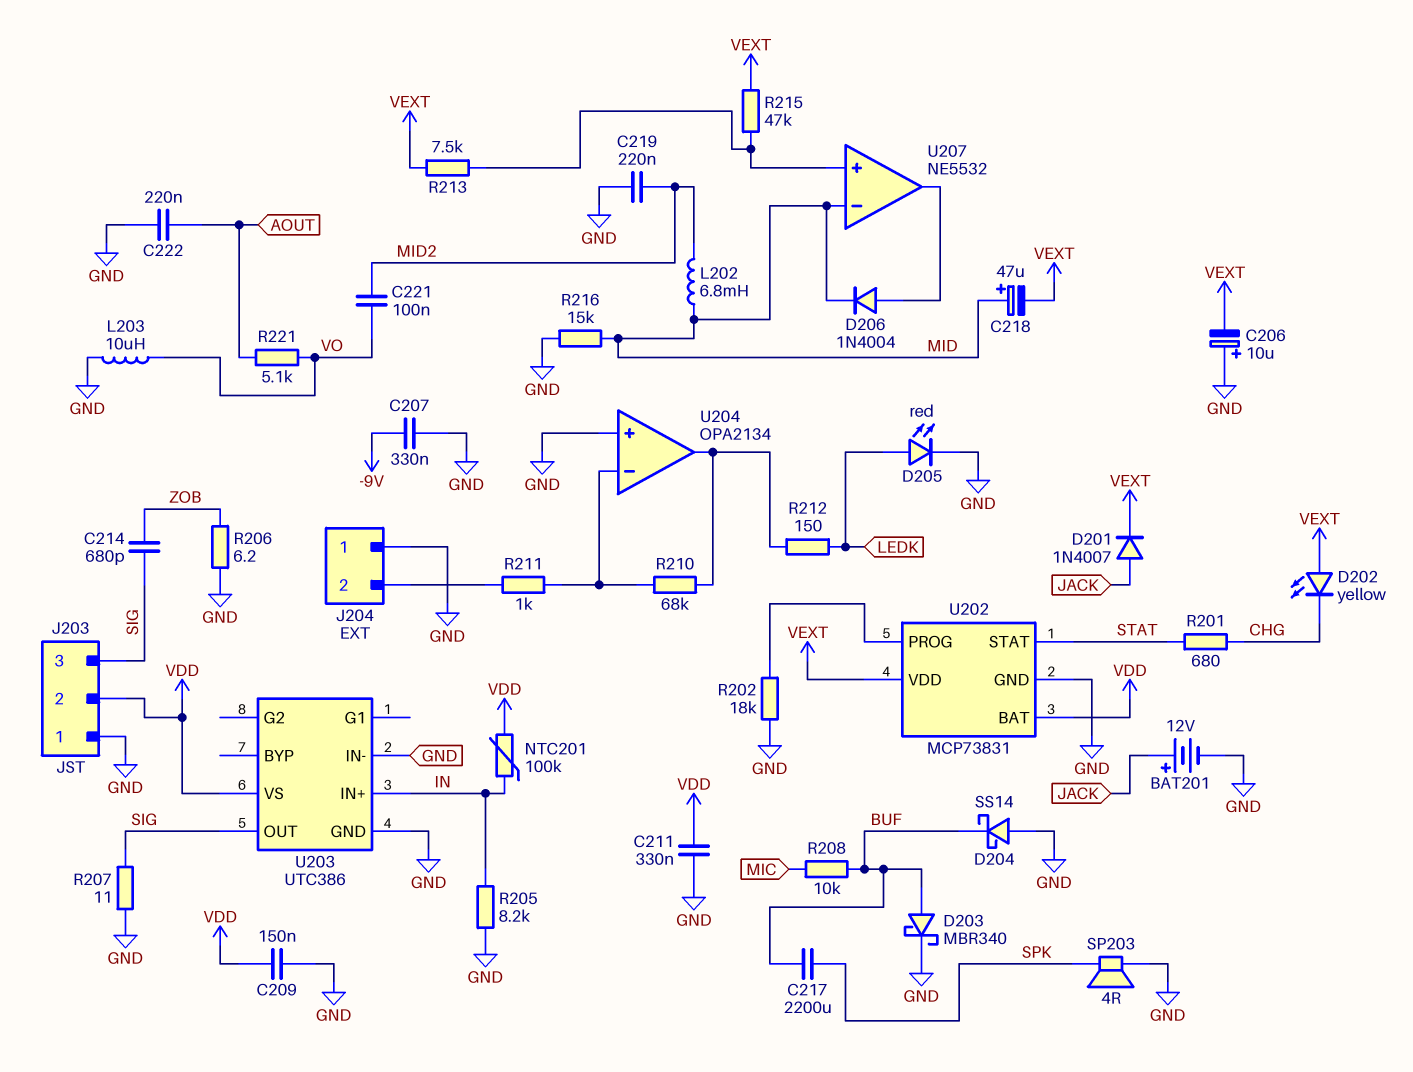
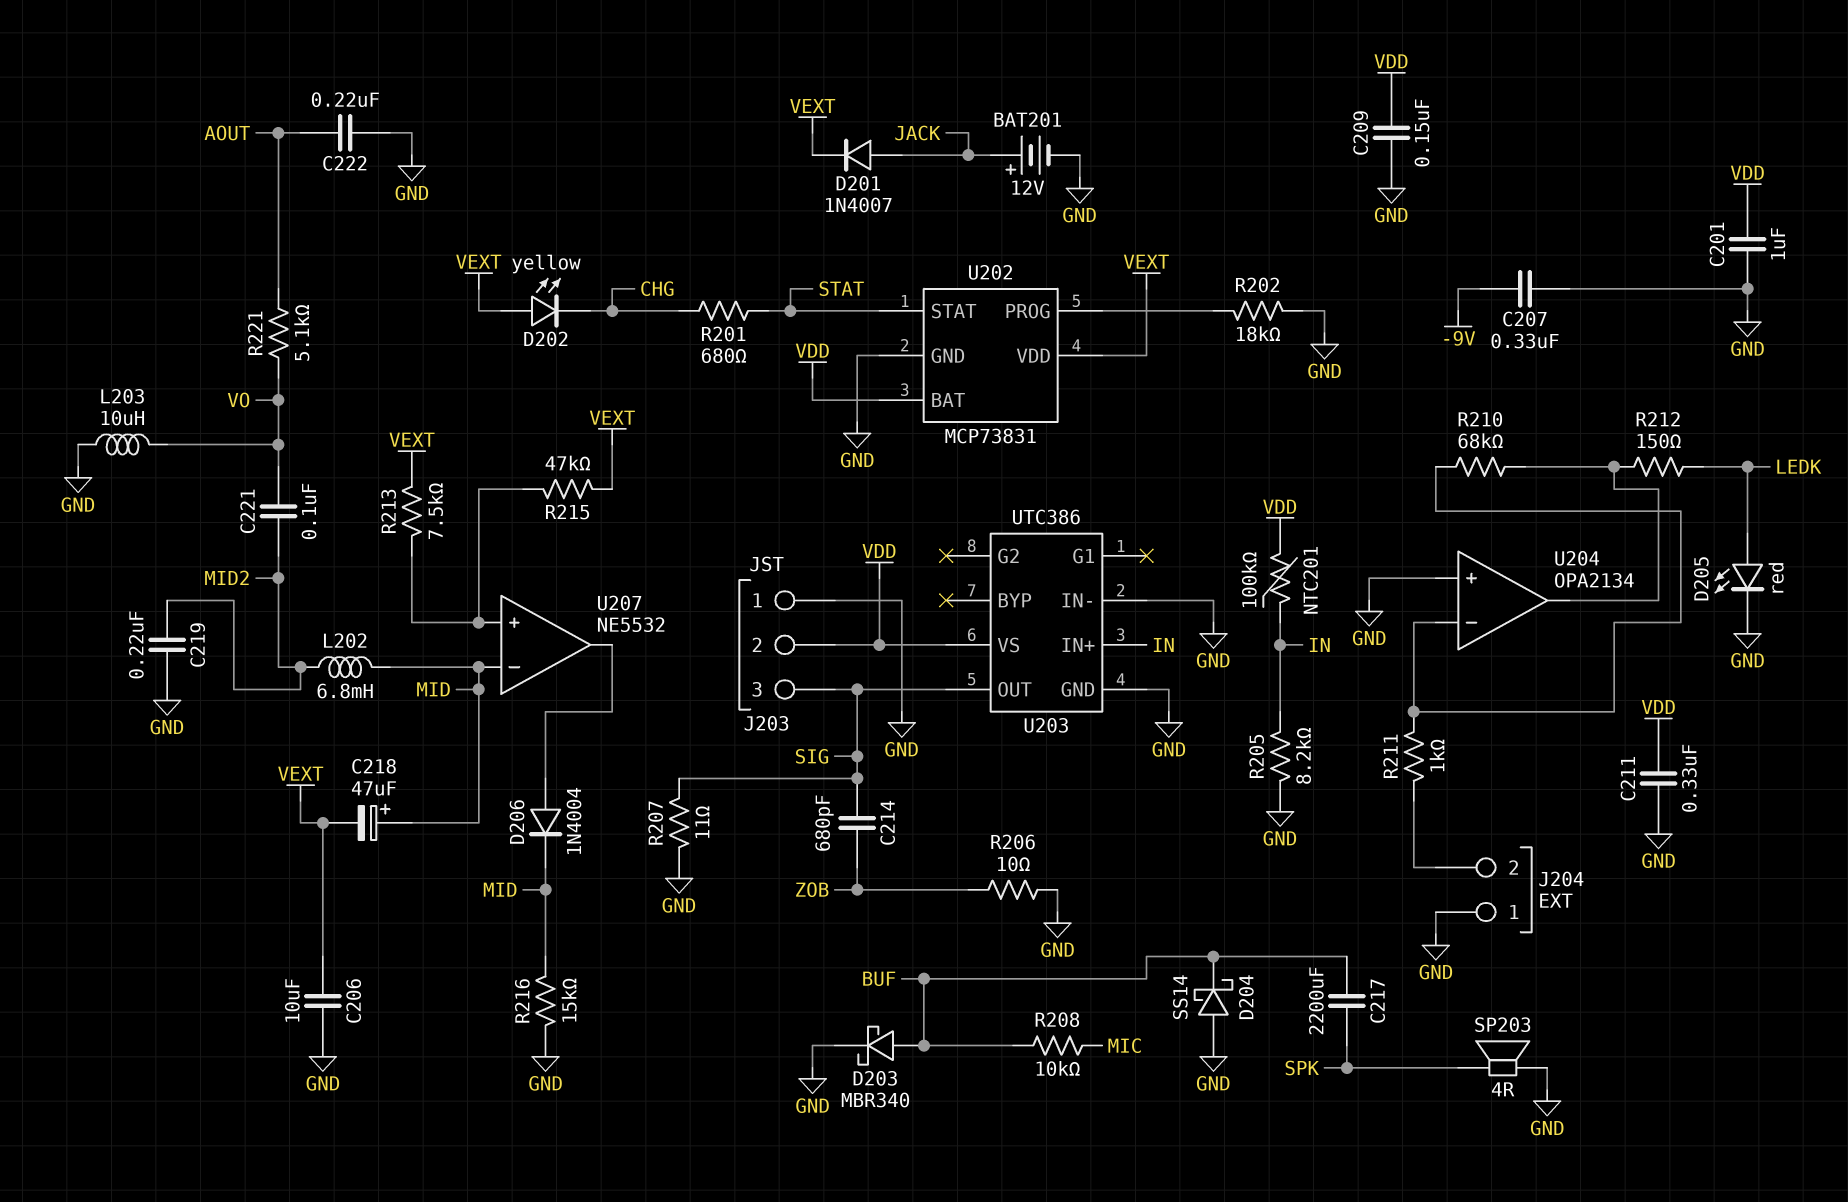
C201: none -> 1uF (GND, VDD)
C206: 10uF (plus GND, minus VEXT) -> 10uF (GND, VEXT)
R206: 6.2 (GND, ZOB) -> 10 (GND, ZOB)

